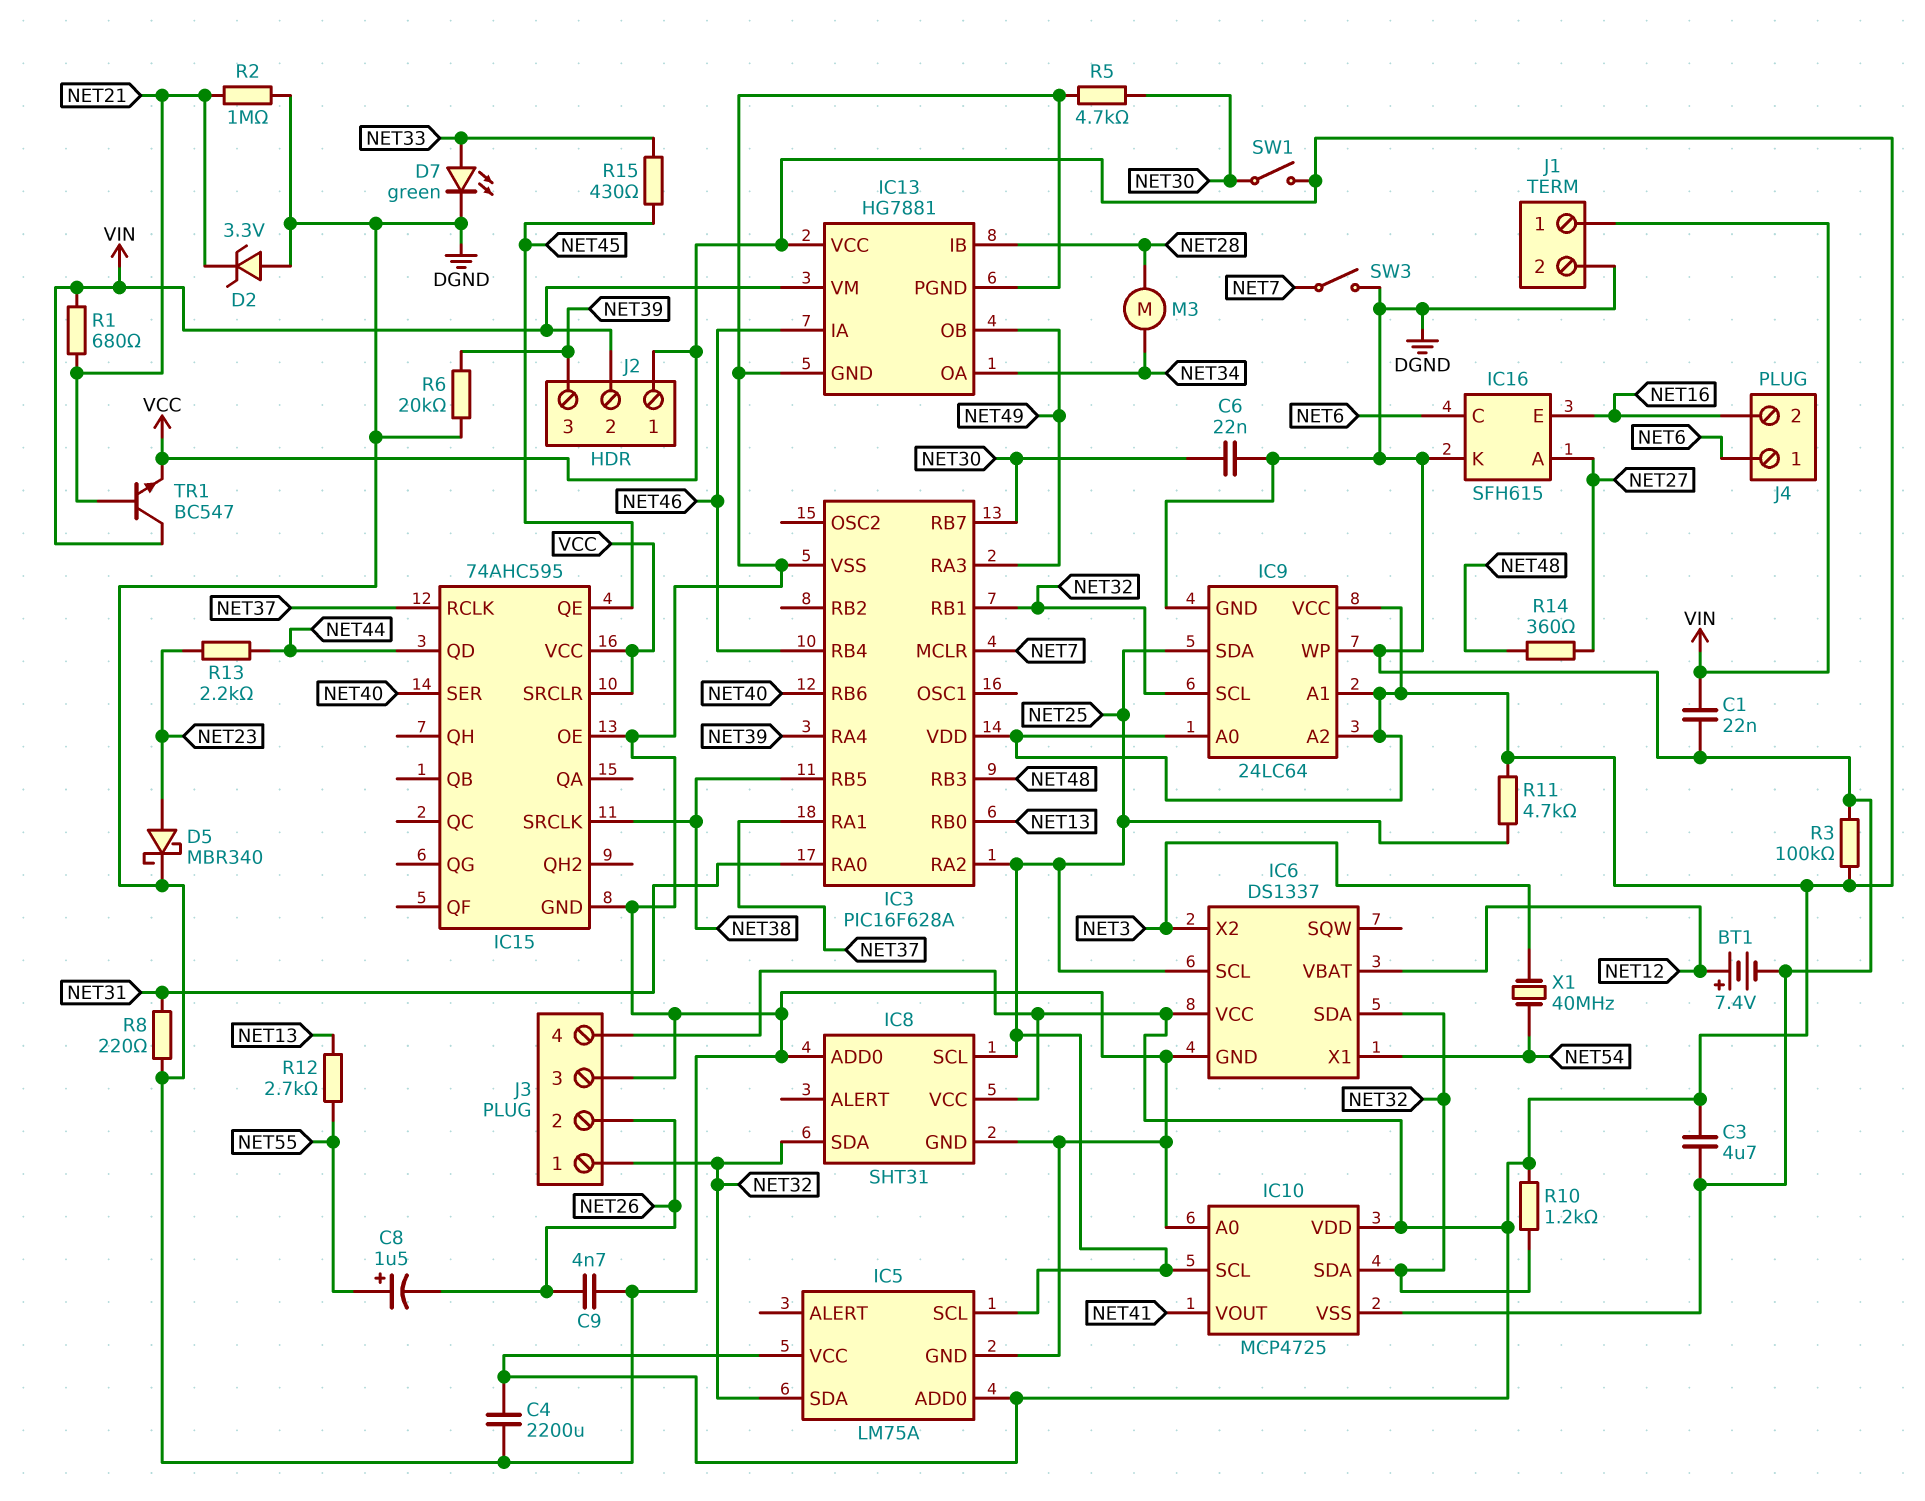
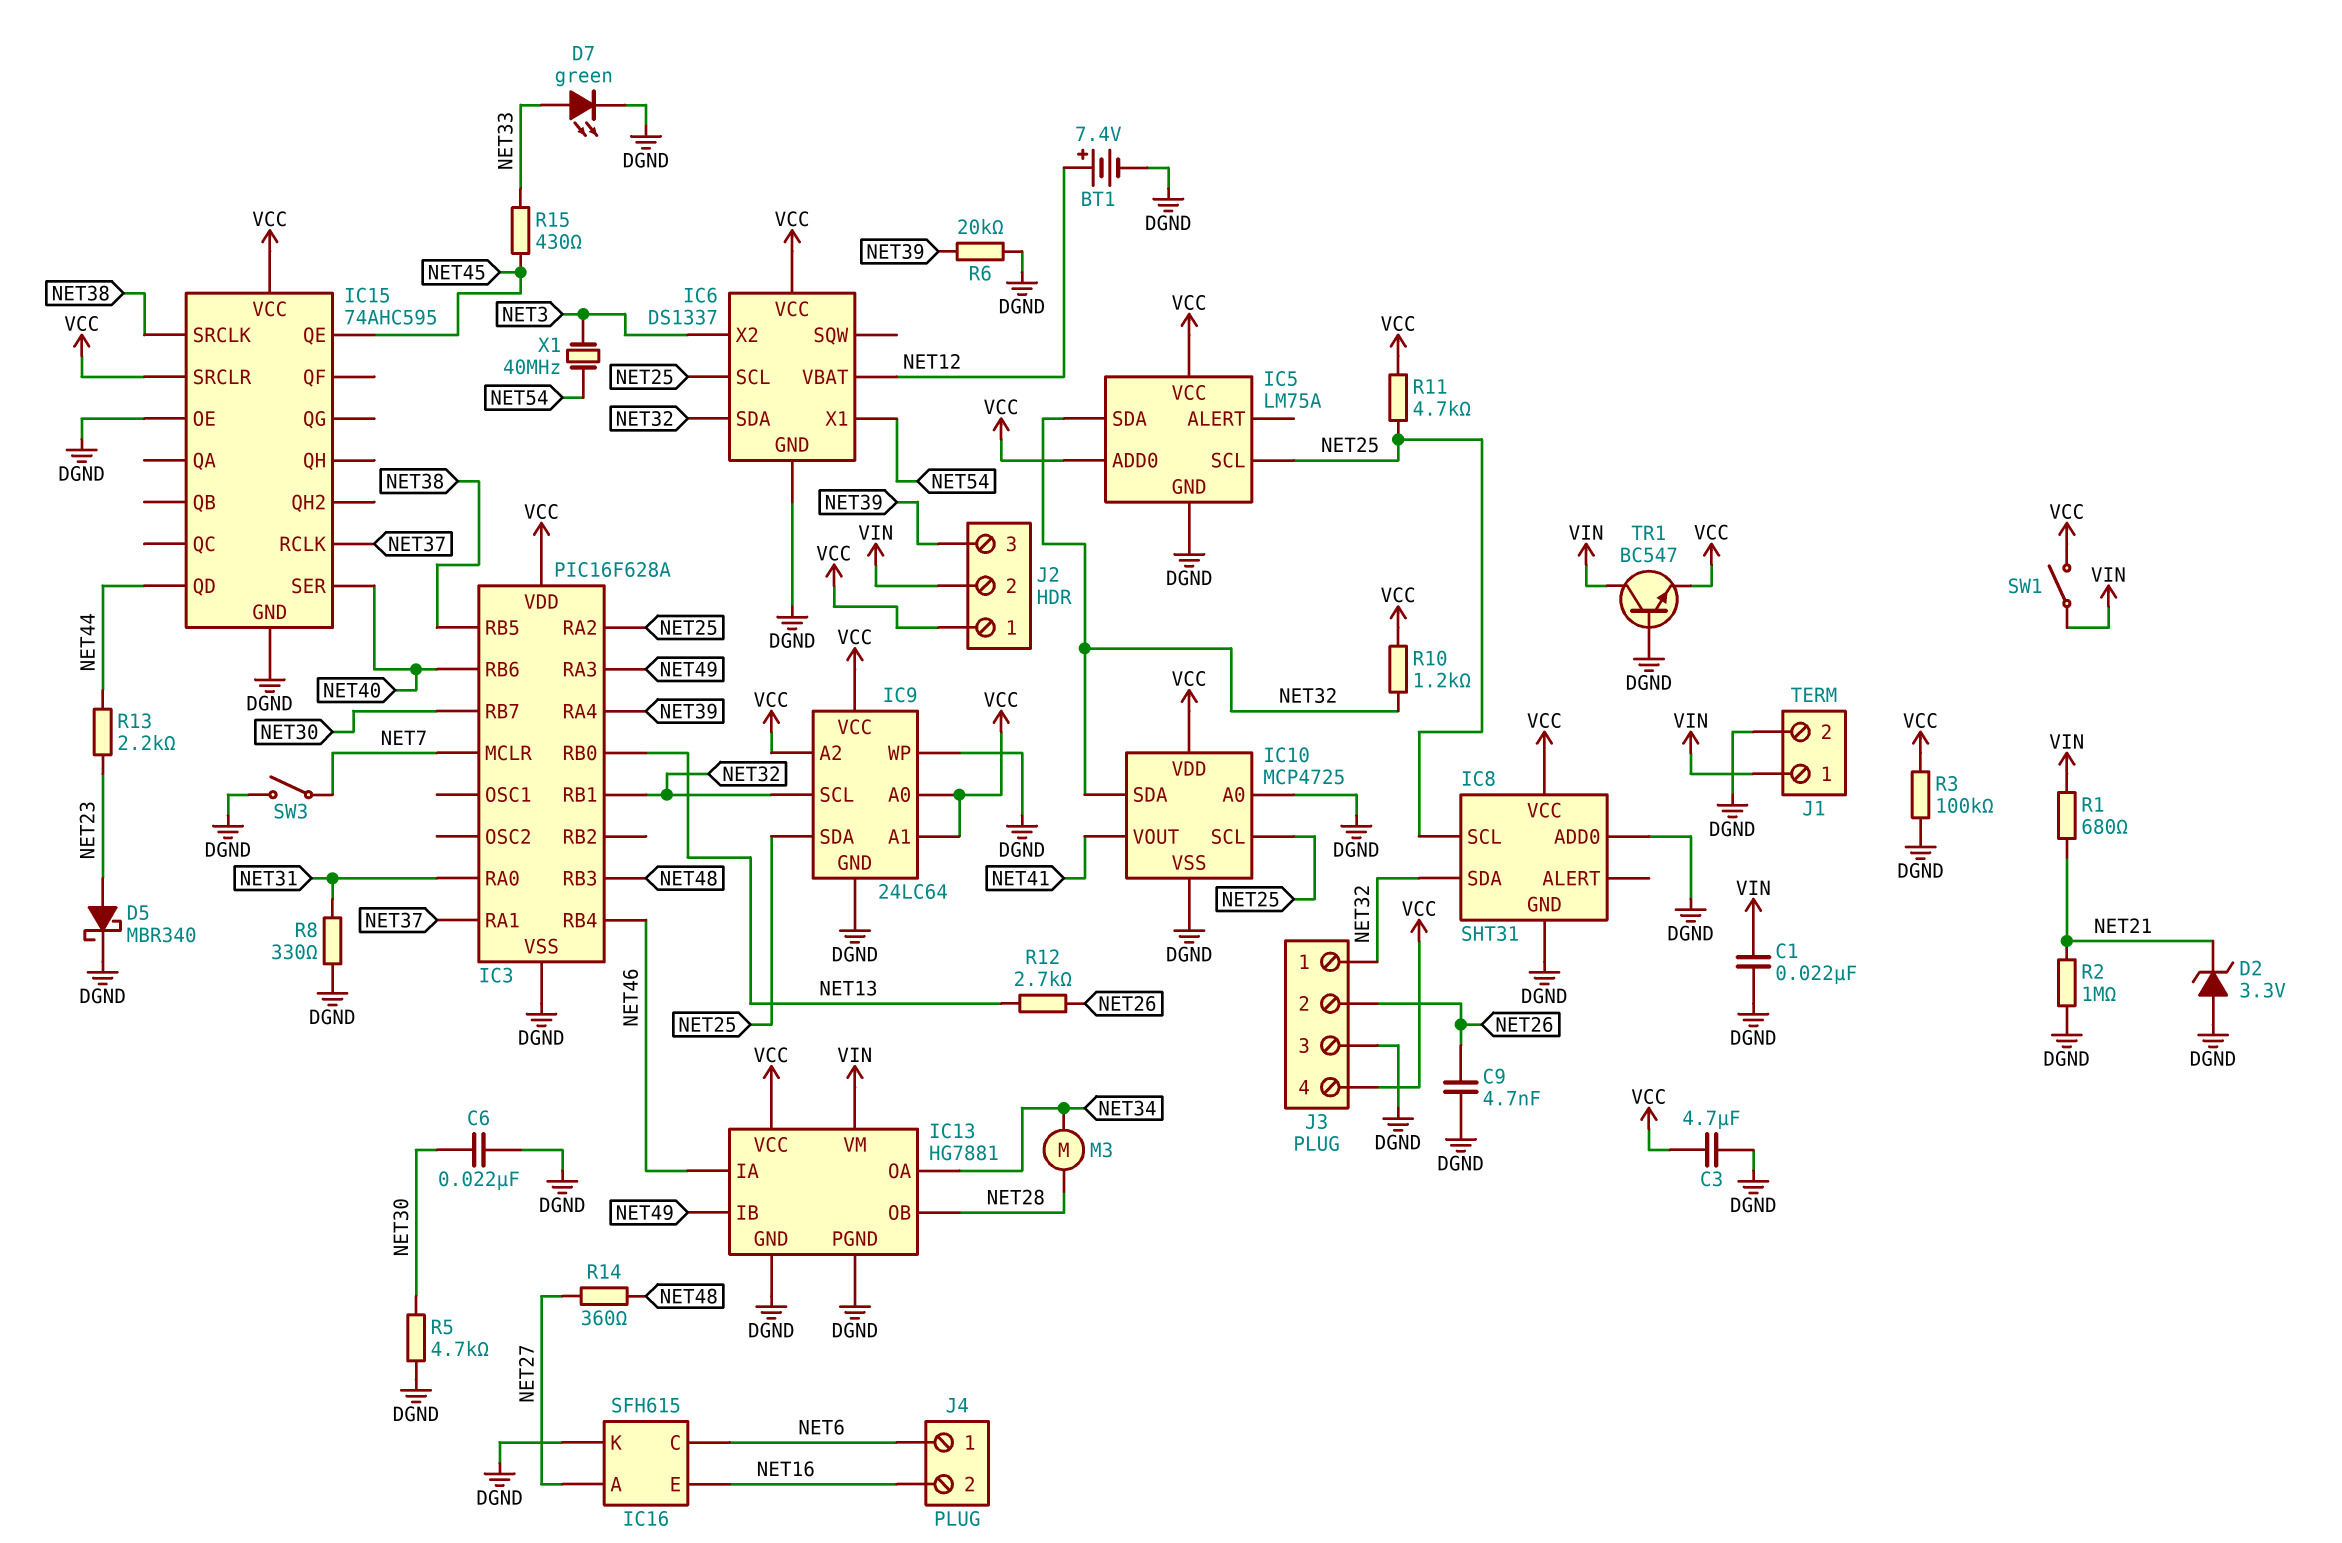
C4: 2200uF (DGND, VCC) -> none
C8: 1.5uF (plus NET55, minus NET26) -> none
IC13 pin IB: NET28 -> NET49
IC13 pin OB: NET49 -> NET28
R8: 220 (DGND, NET31) -> 330 (DGND, NET31)
R12: 2.7k (NET13, NET55) -> 2.7k (NET13, NET26)
SW1: switch (NET30, VCC) -> switch (VCC, VIN)
TR1: NPN BC547 (B NET21, C VIN, E VCC) -> NPN BC547 (B DGND, C VIN, E VCC)

